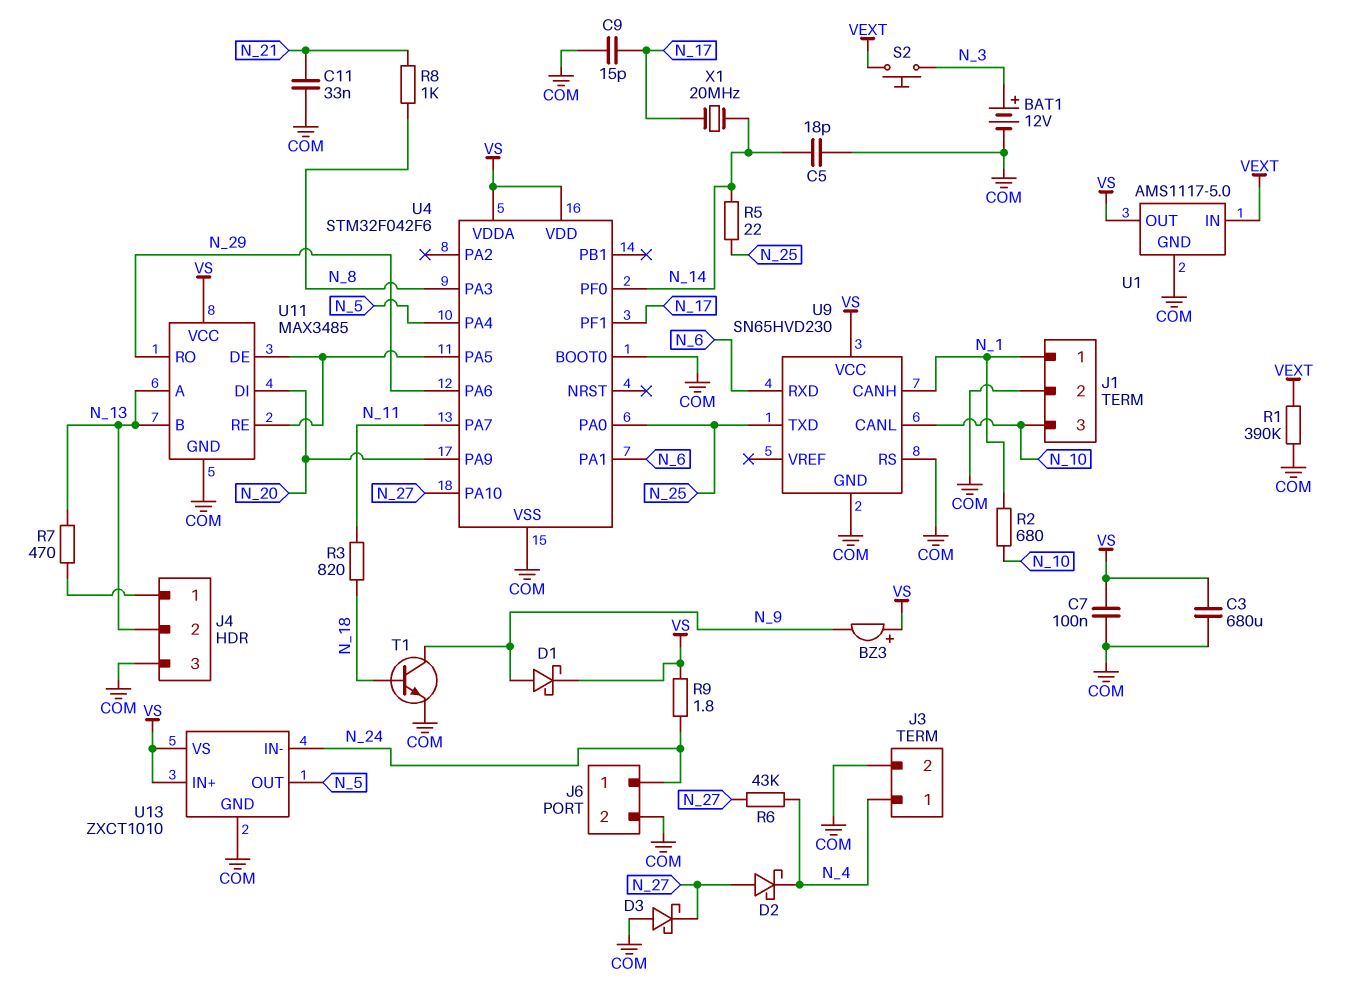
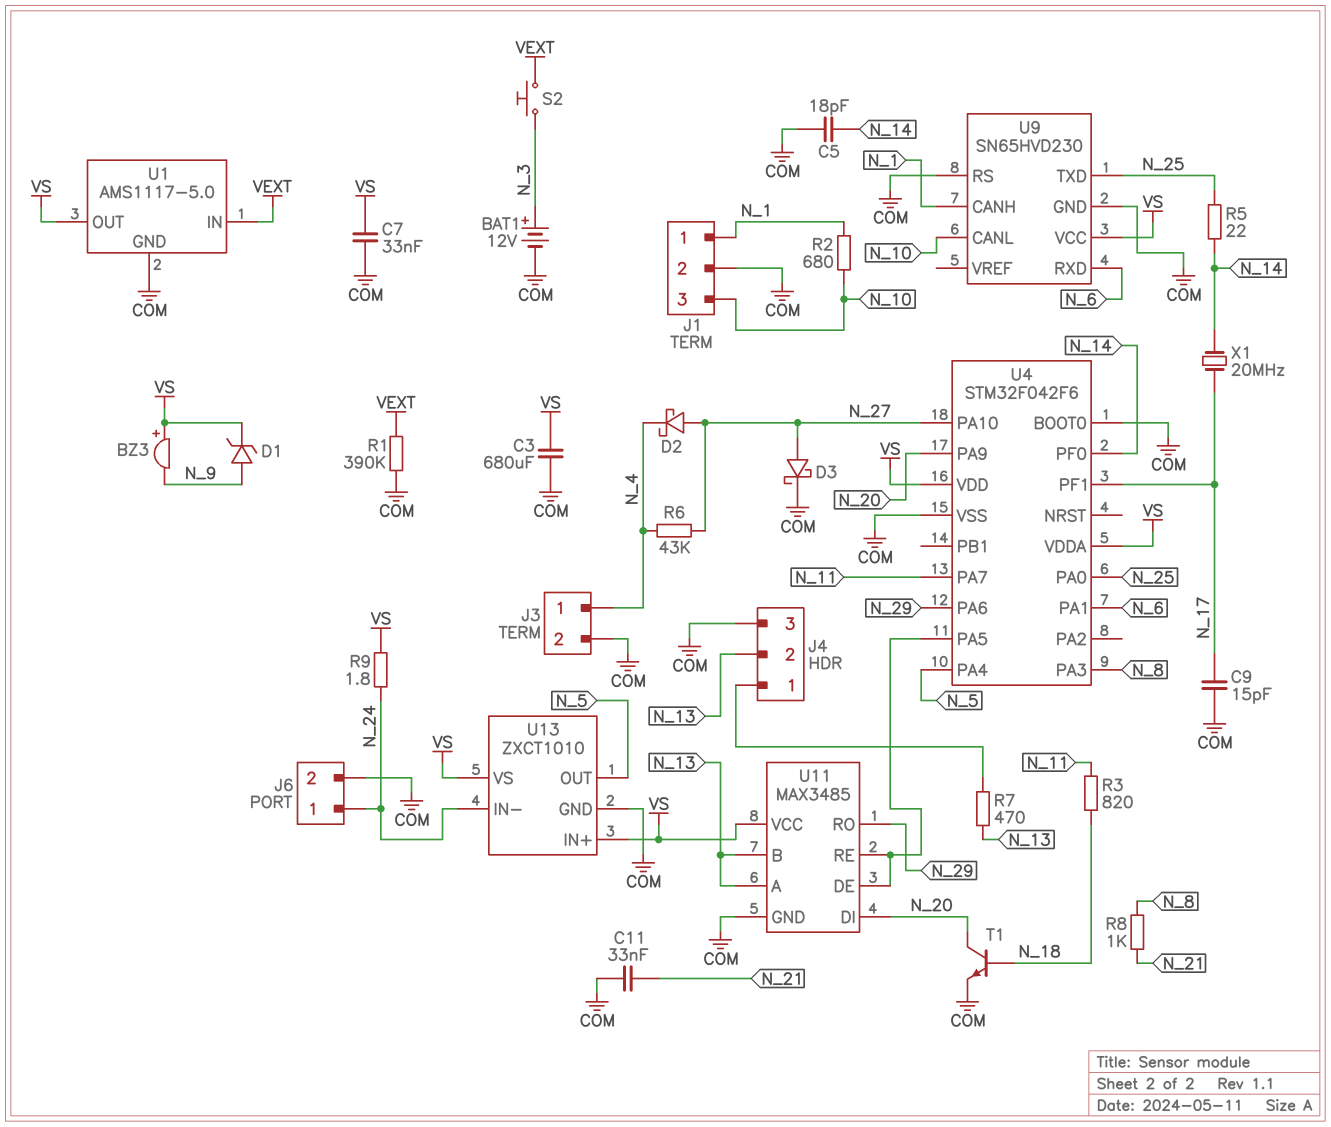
C7: 100nF (COM, VS) -> 33nF (COM, VS)
D1: schottky (A N_9, K VS) -> zener (A N_9, K VS)
D3: schottky (A COM, K N_27) -> schottky (A N_27, K COM)
T1: NPN (B N_18, C N_9, E COM) -> NPN (B N_18, C N_20, E COM)

